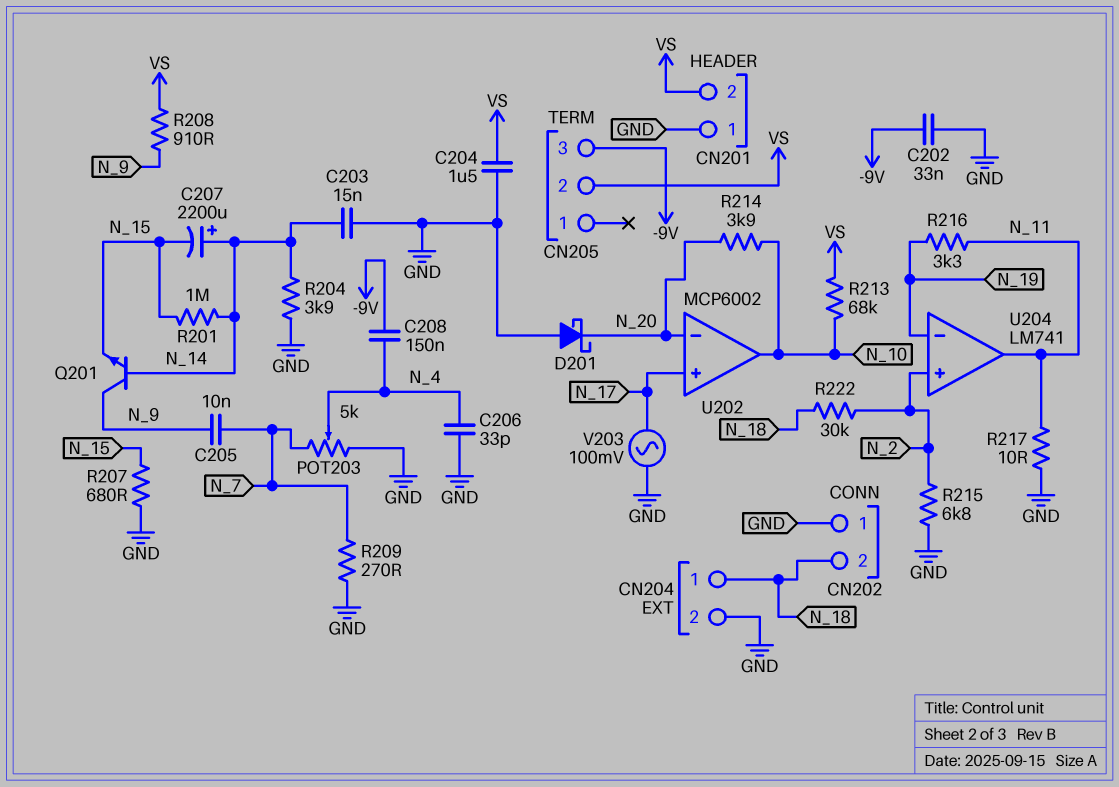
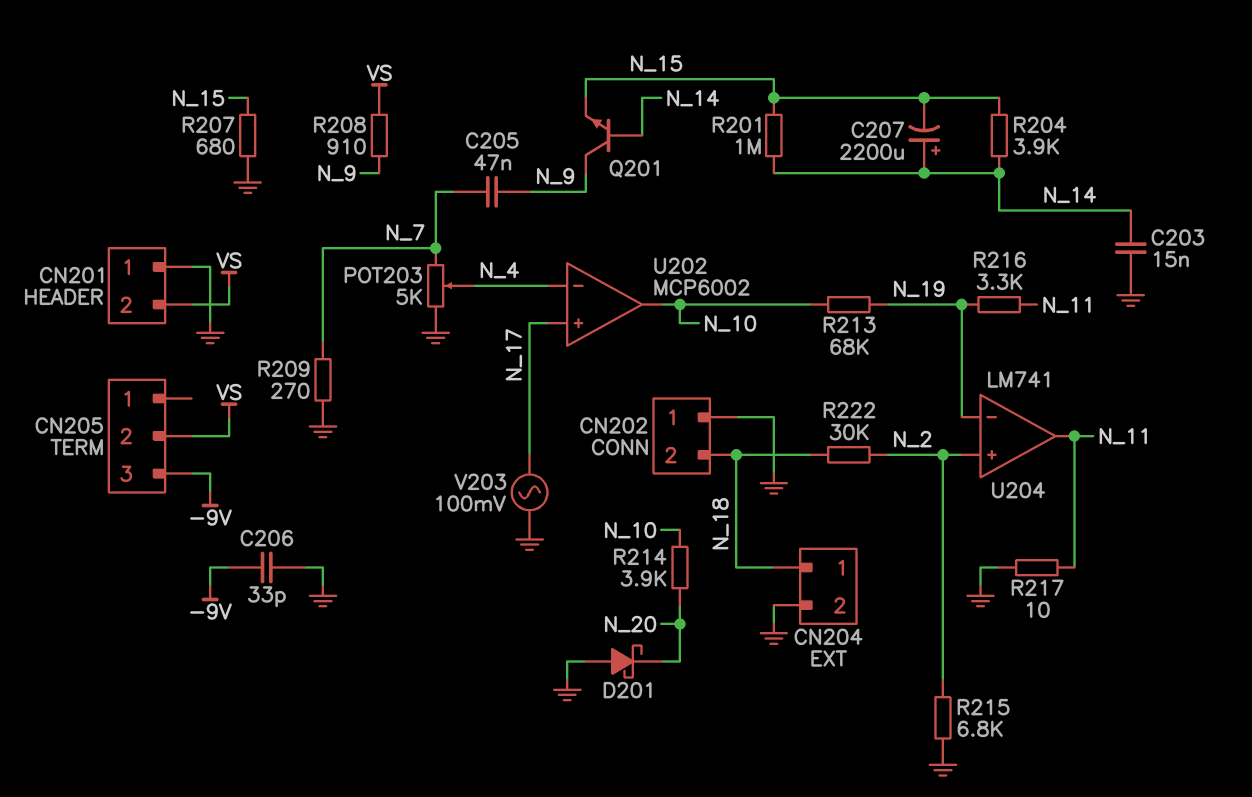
C202: 33nF (-9V, GND) -> none
C204: 1.5uF (GND, VS) -> none
C205: 10nF (N_7, N_9) -> 47nF (N_7, N_9)
C206: 33pF (GND, N_4) -> 33pF (-9V, GND)
C208: 150nF (-9V, N_4) -> none
R204: 3.9k (GND, N_14) -> 3.9k (N_14, N_15)
R213: 68k (N_10, VS) -> 68k (N_10, N_19)
U202 pin in-: N_20 -> N_4

